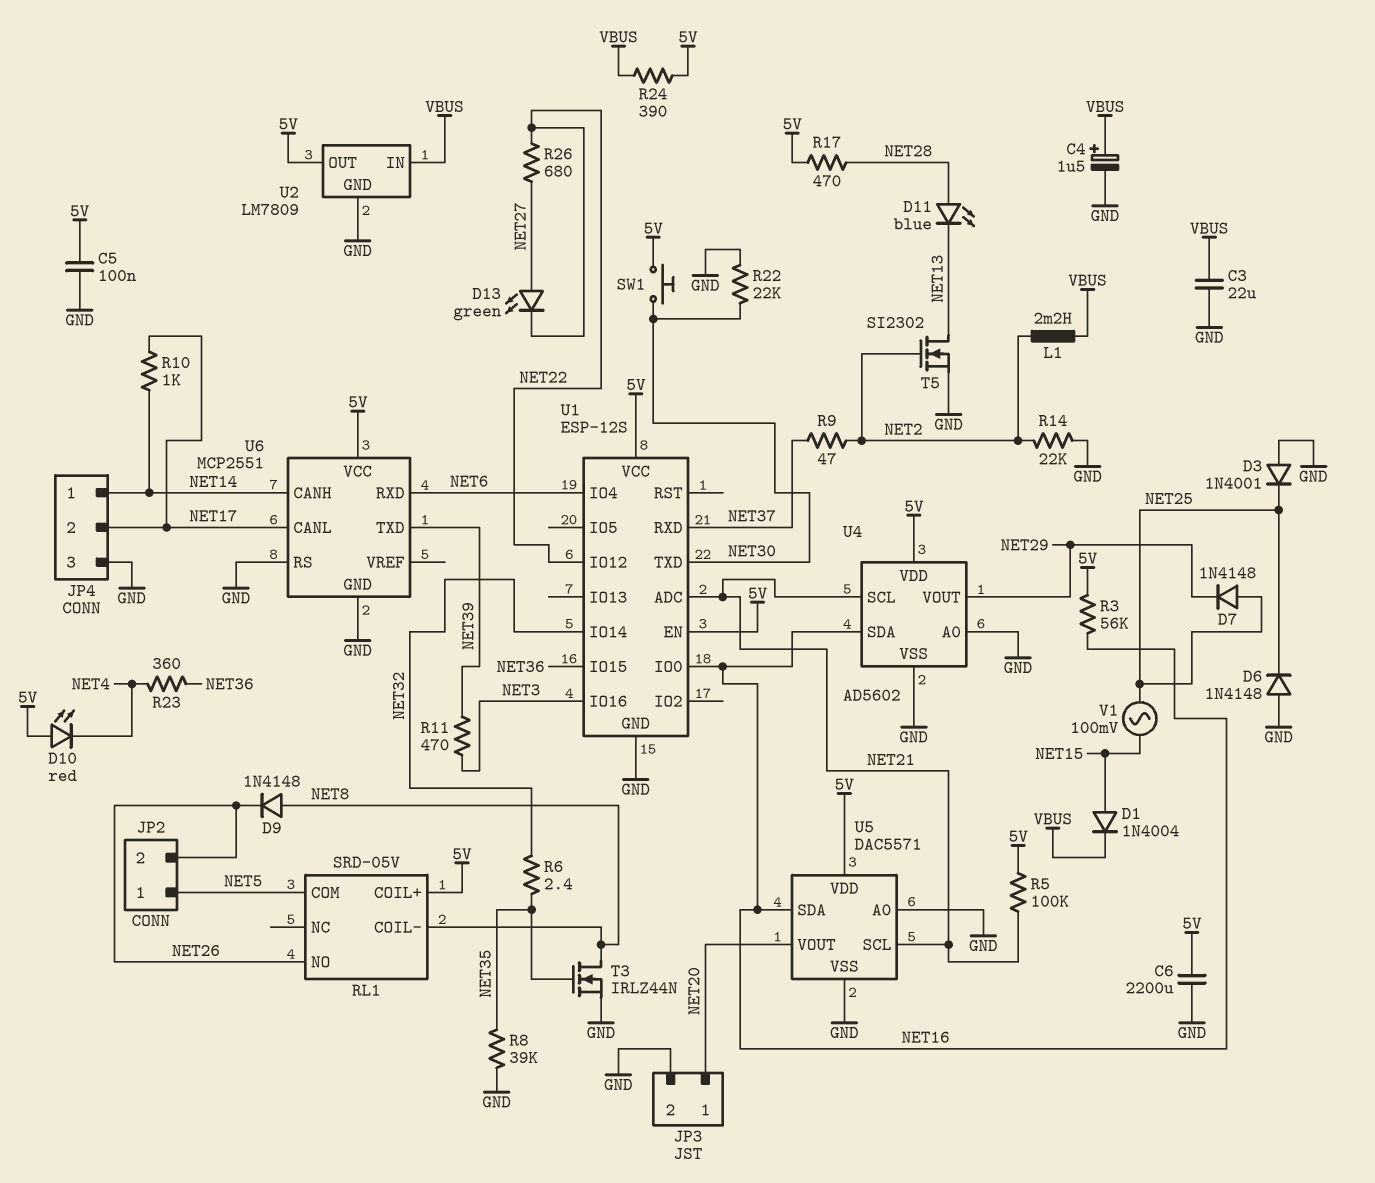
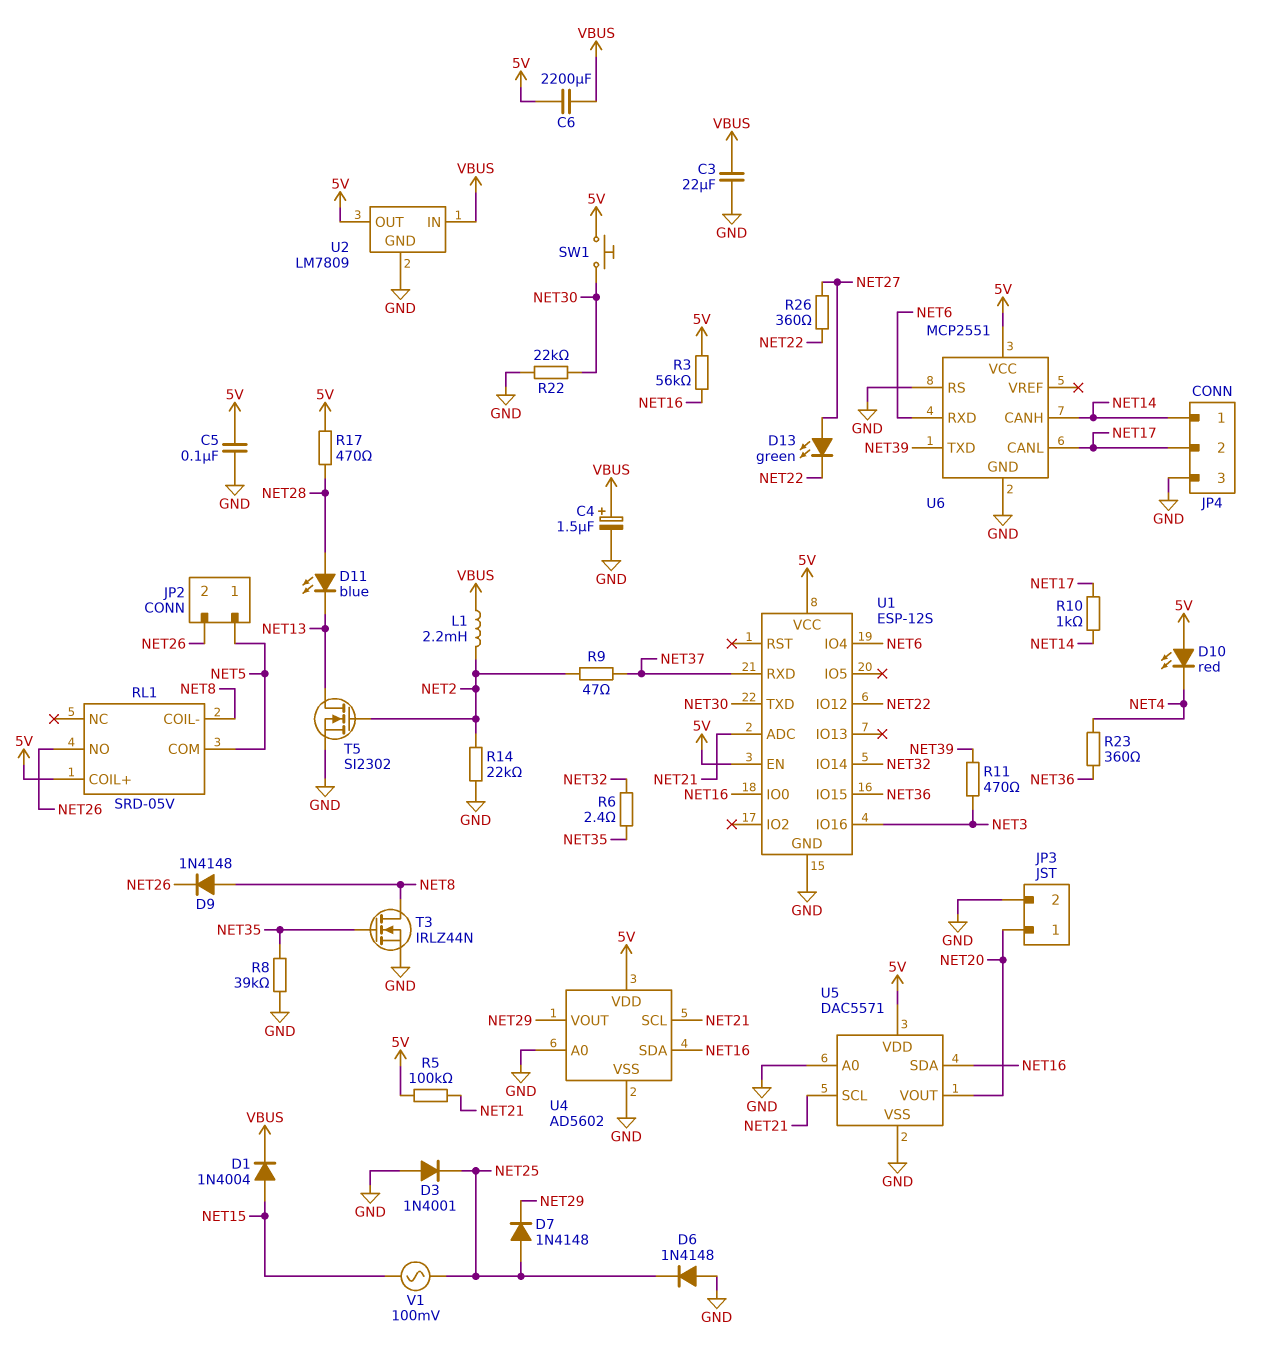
C6: 2200uF (5V, GND) -> 2200uF (5V, VBUS)
R24: 390 (5V, VBUS) -> none
R26: 680 (NET22, NET27) -> 360 (NET22, NET27)

